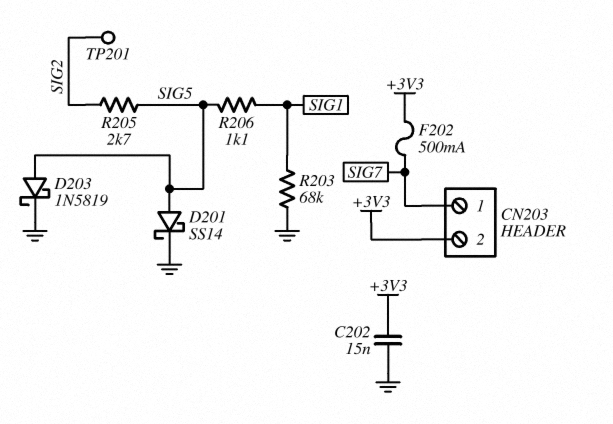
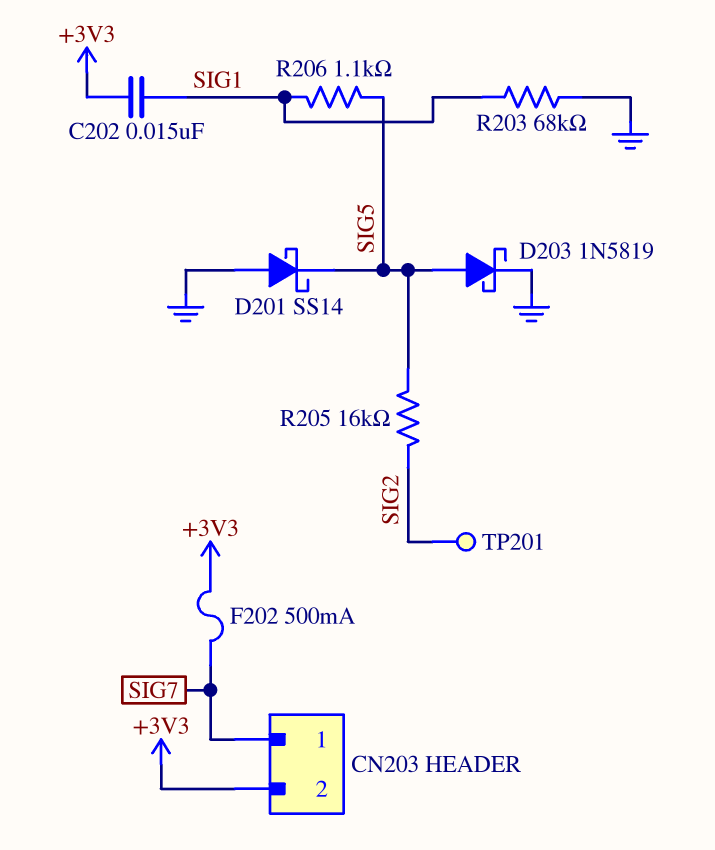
C202: 15nF (+3V3, GND) -> 15nF (+3V3, SIG1)
D201: schottky SS14 (A SIG5, K GND) -> schottky SS14 (A GND, K SIG5)
R205: 2.7k (SIG2, SIG5) -> 16k (SIG2, SIG5)

